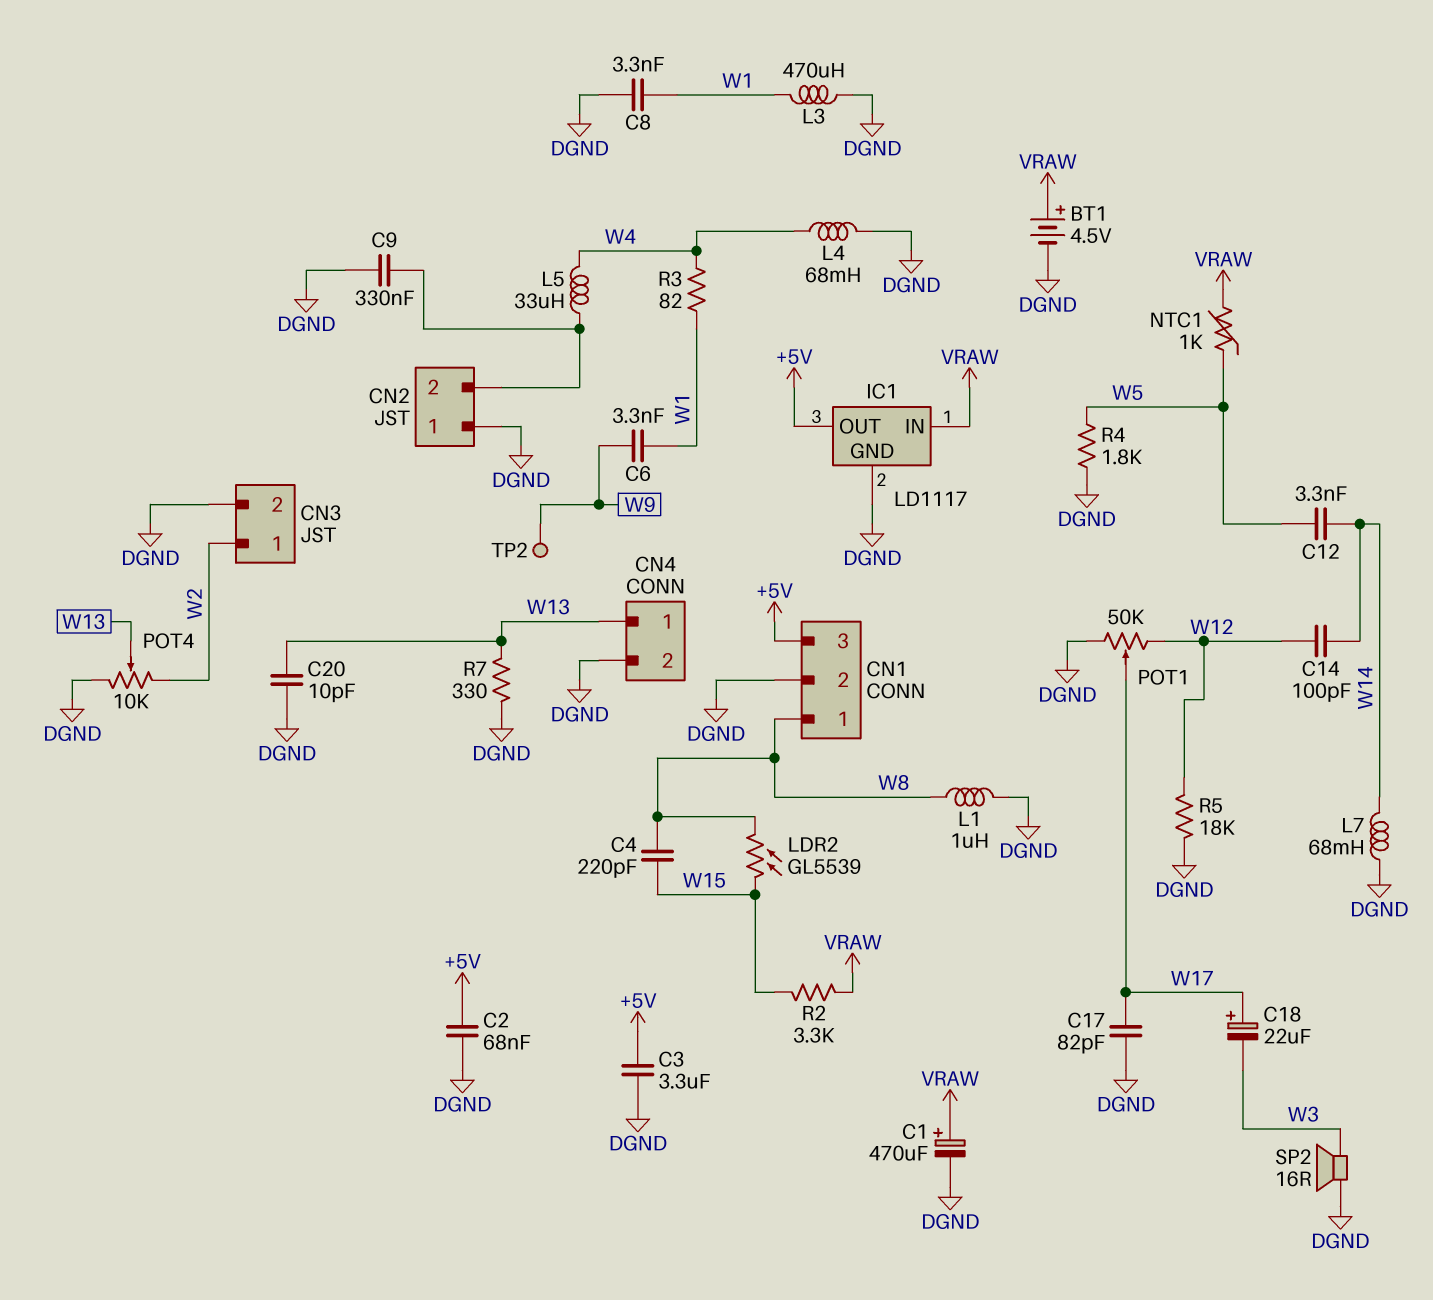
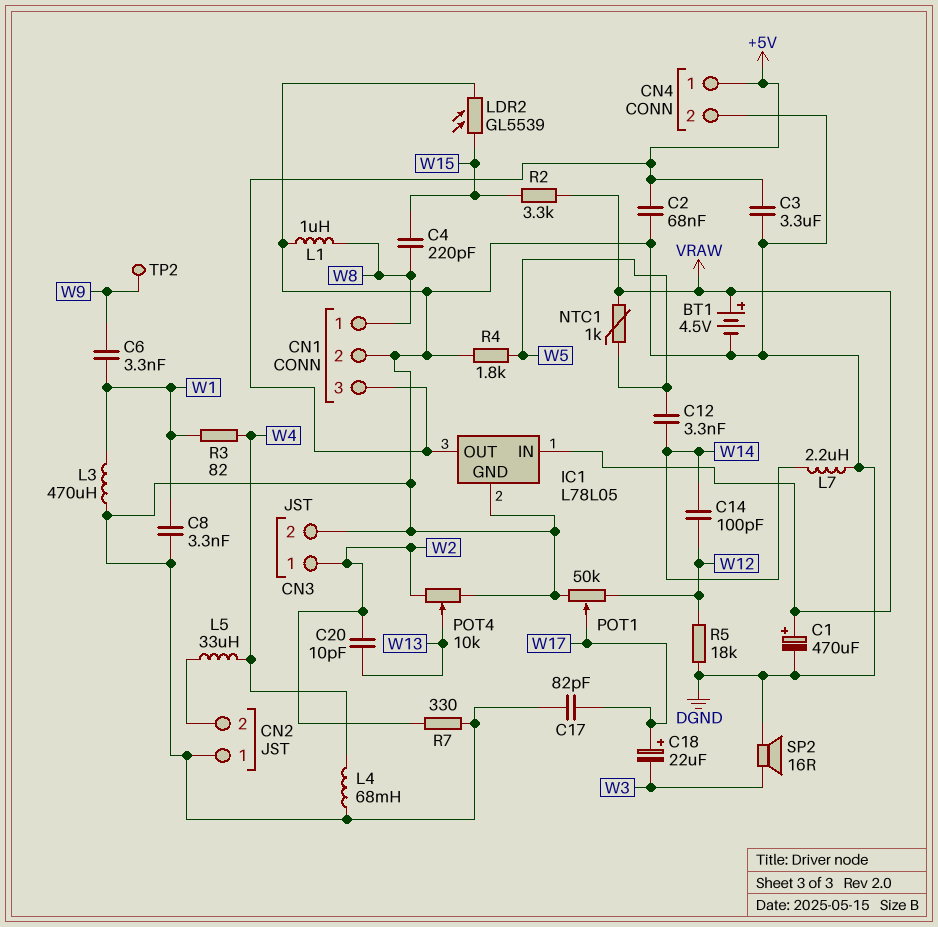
C9: 330nF (CN2/2, DGND) -> none
C20: 10pF (DGND, W13) -> 10pF (W2, W13)
CN4 pin 1: W13 -> +5V
IC1: LD1117 -> L78L05
L7: 68mH (DGND, W14) -> 2.2uH (DGND, W14)
LDR2: GL5539 (W8, W15) -> GL5539 (DGND, W15)
R7: 330 (DGND, W13) -> 330 (DGND, W2)

